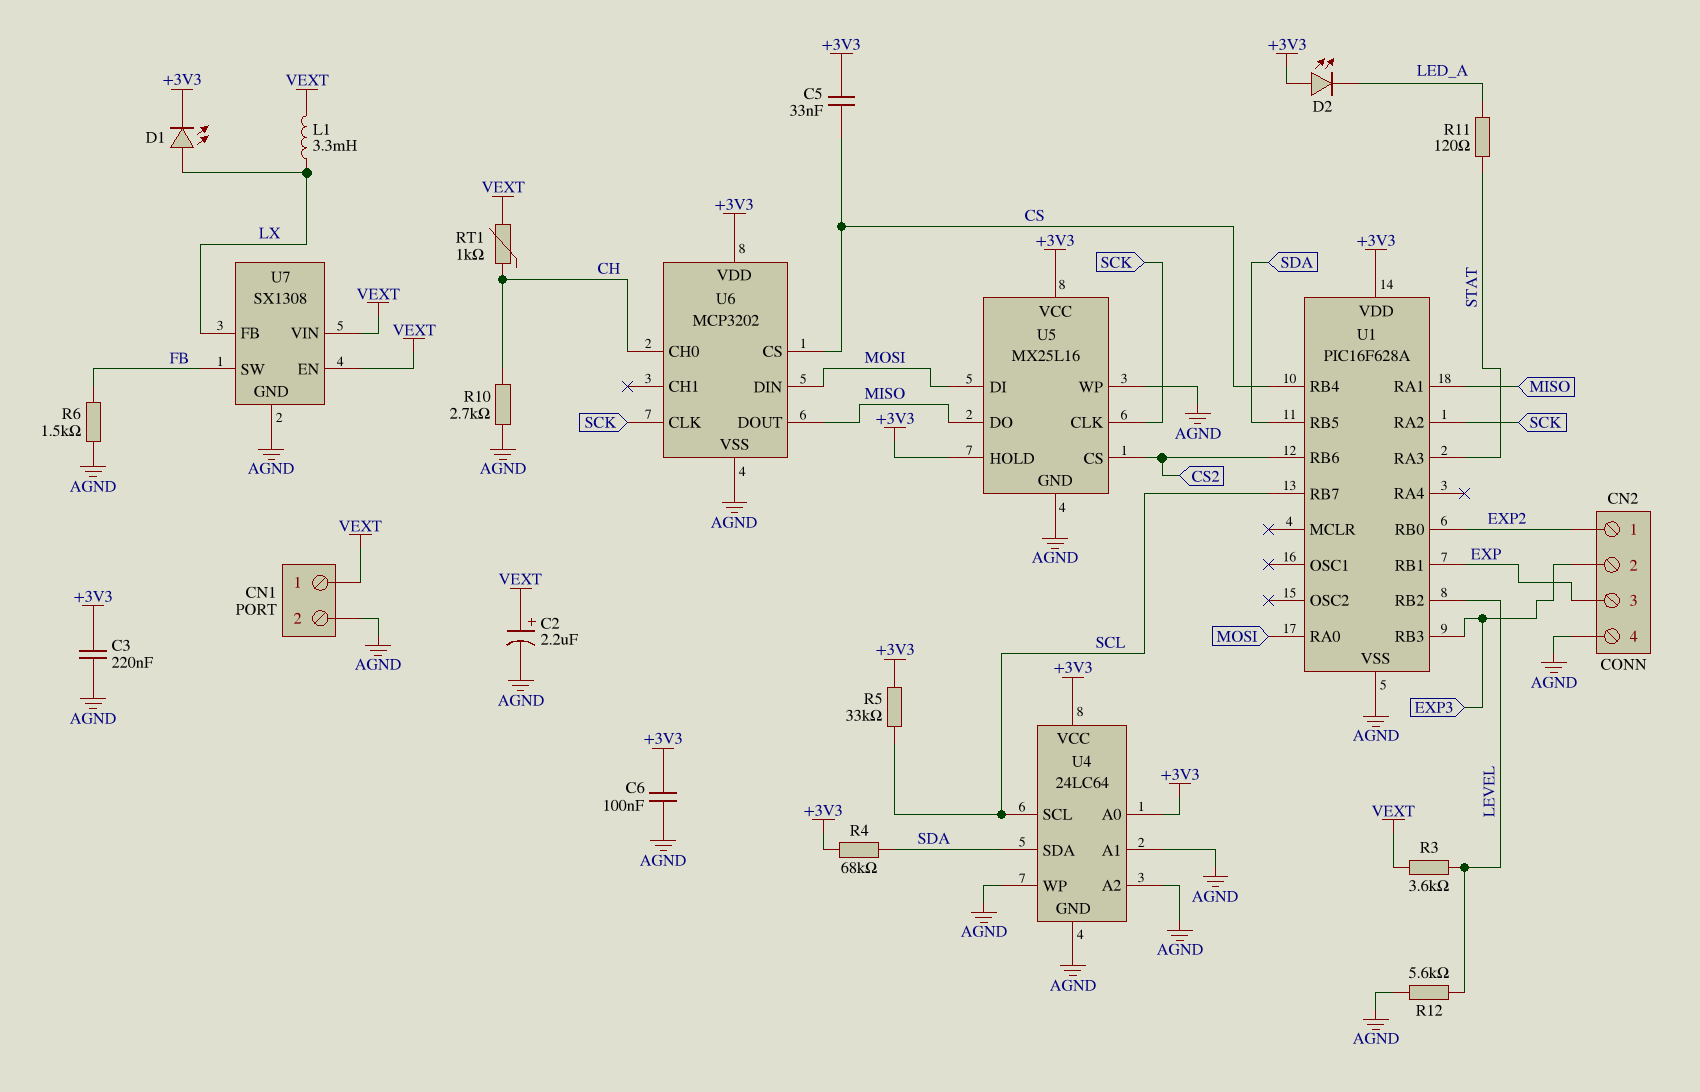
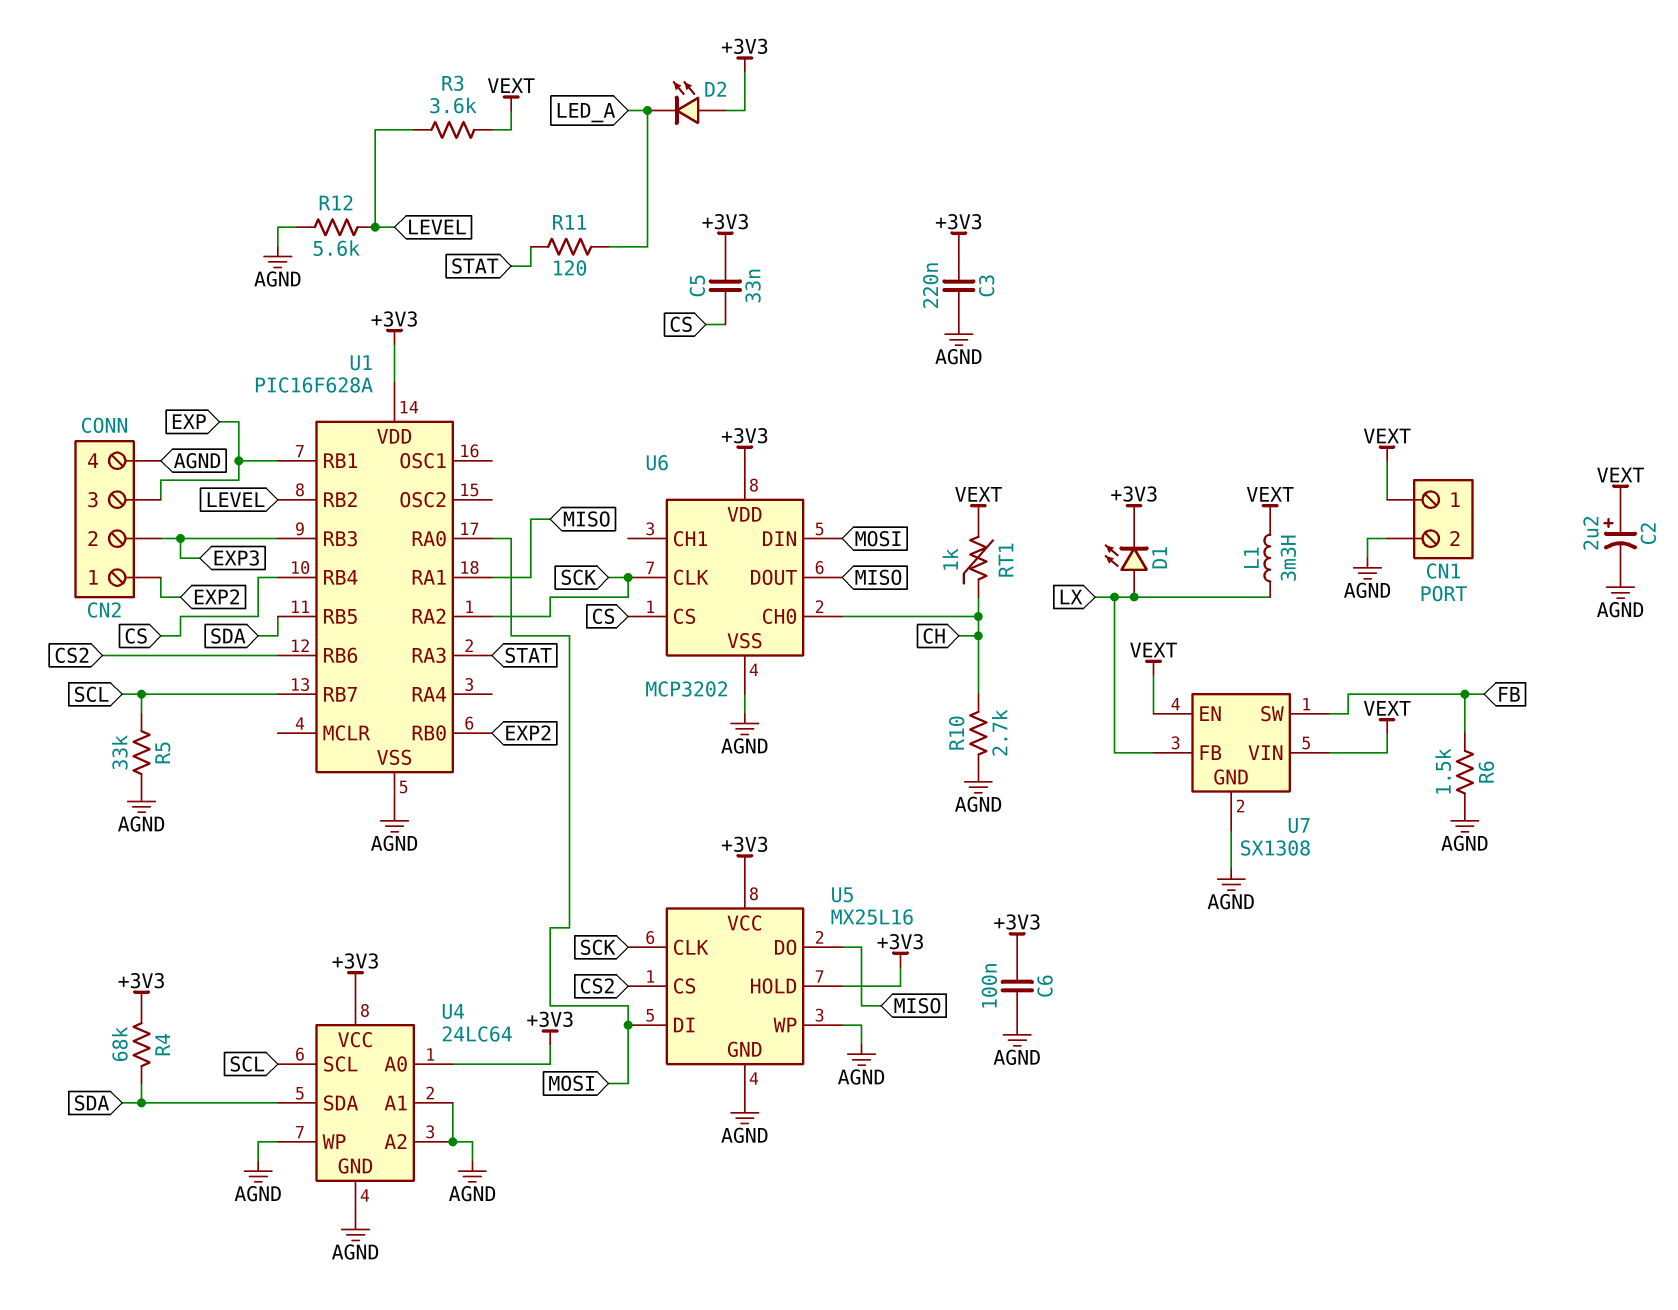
R5: 33k (+3V3, SCL) -> 33k (AGND, SCL)

